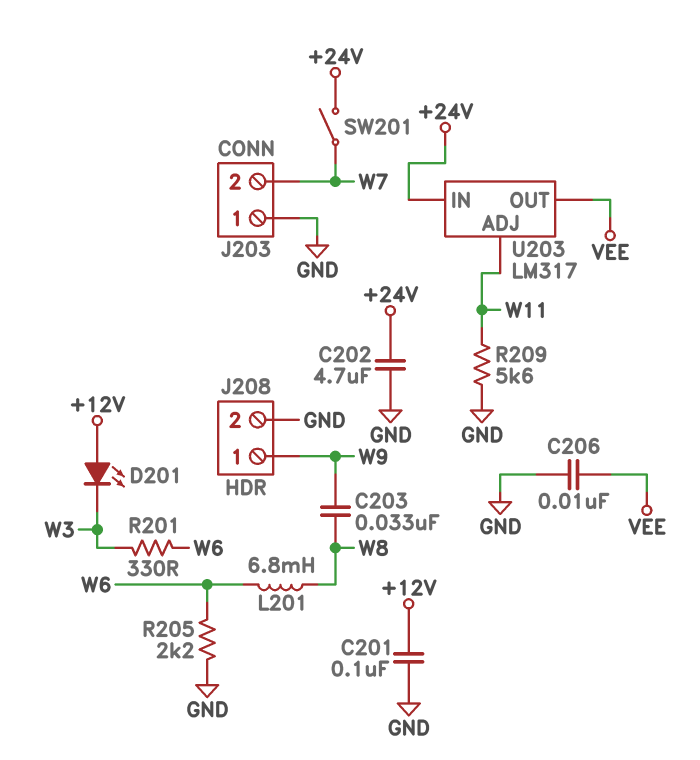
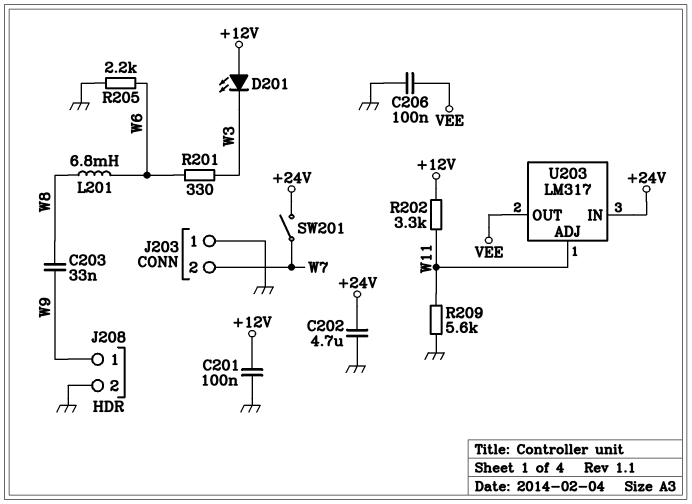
C206: 10nF (GND, VEE) -> 100nF (GND, VEE)
R202: none -> 3.3k (+12V, W11)

